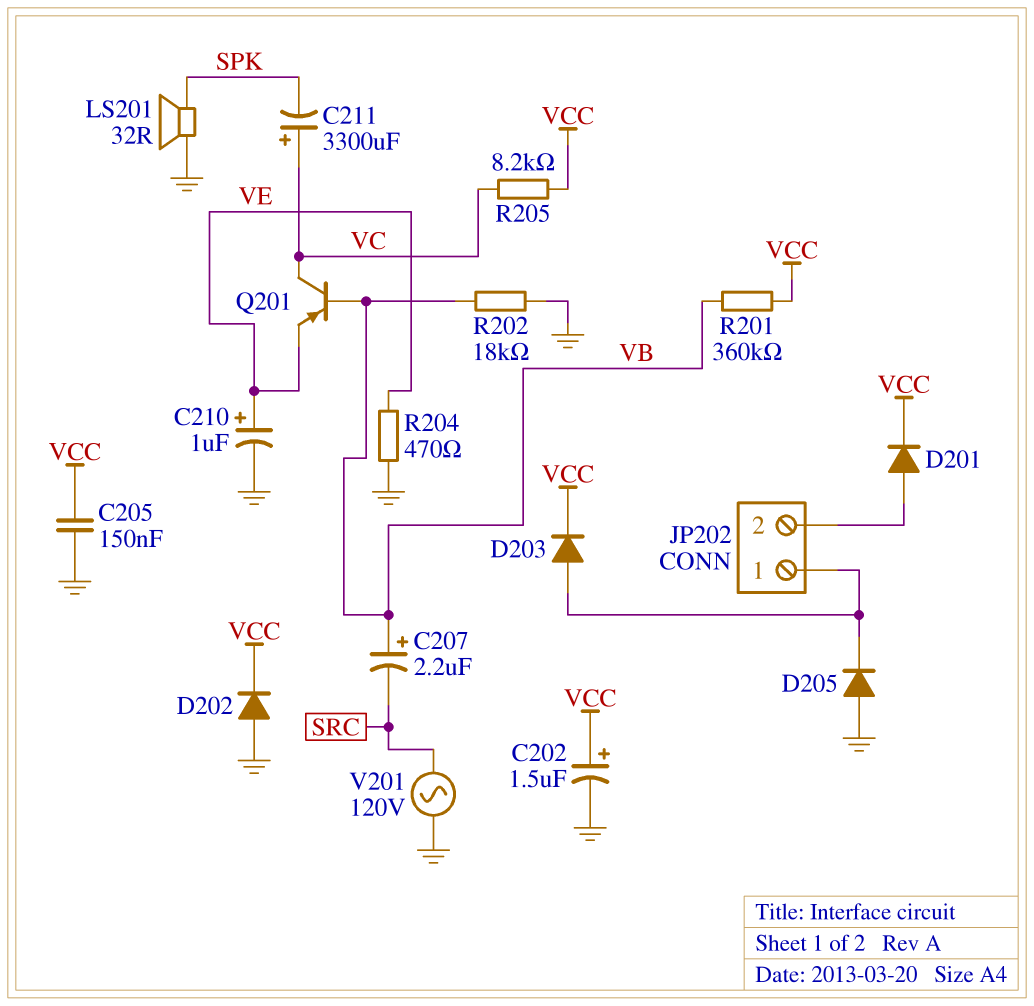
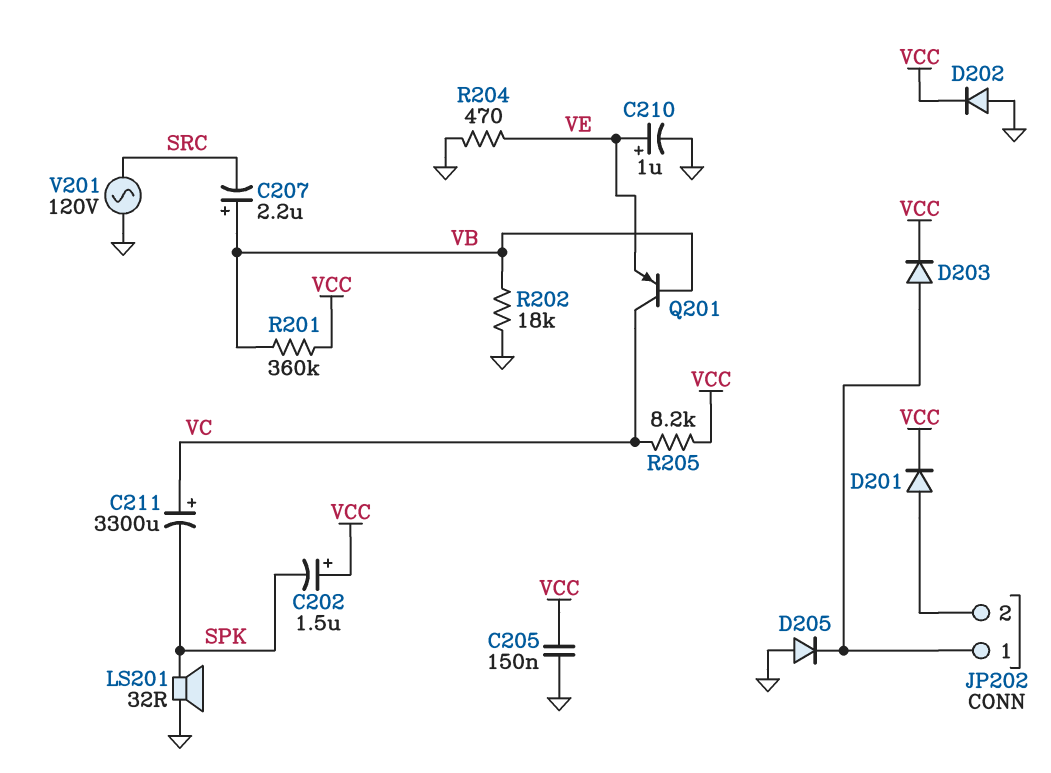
C202: 1.5uF (plus VCC, minus GND) -> 1.5uF (plus VCC, minus SPK)

